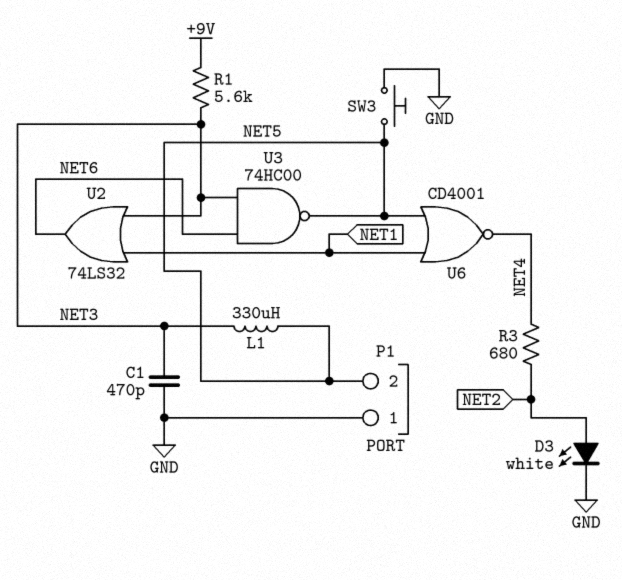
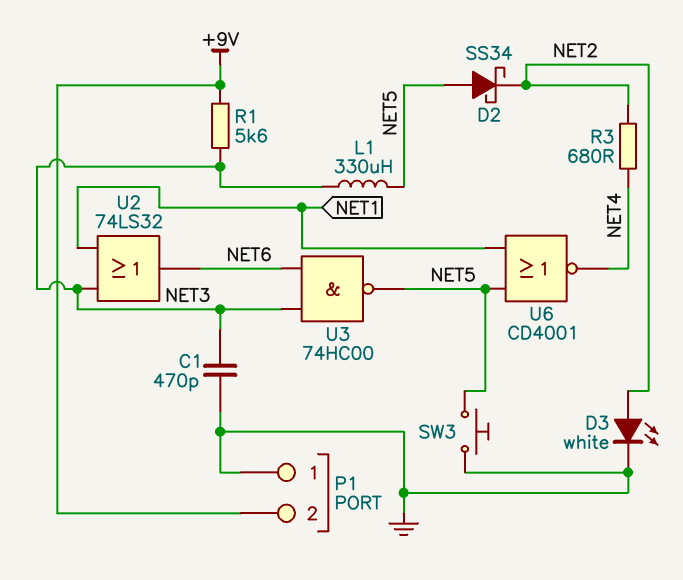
D2: none -> schottky SS34 (A NET5, K NET2)
P1 pin 2: NET5 -> +9V

